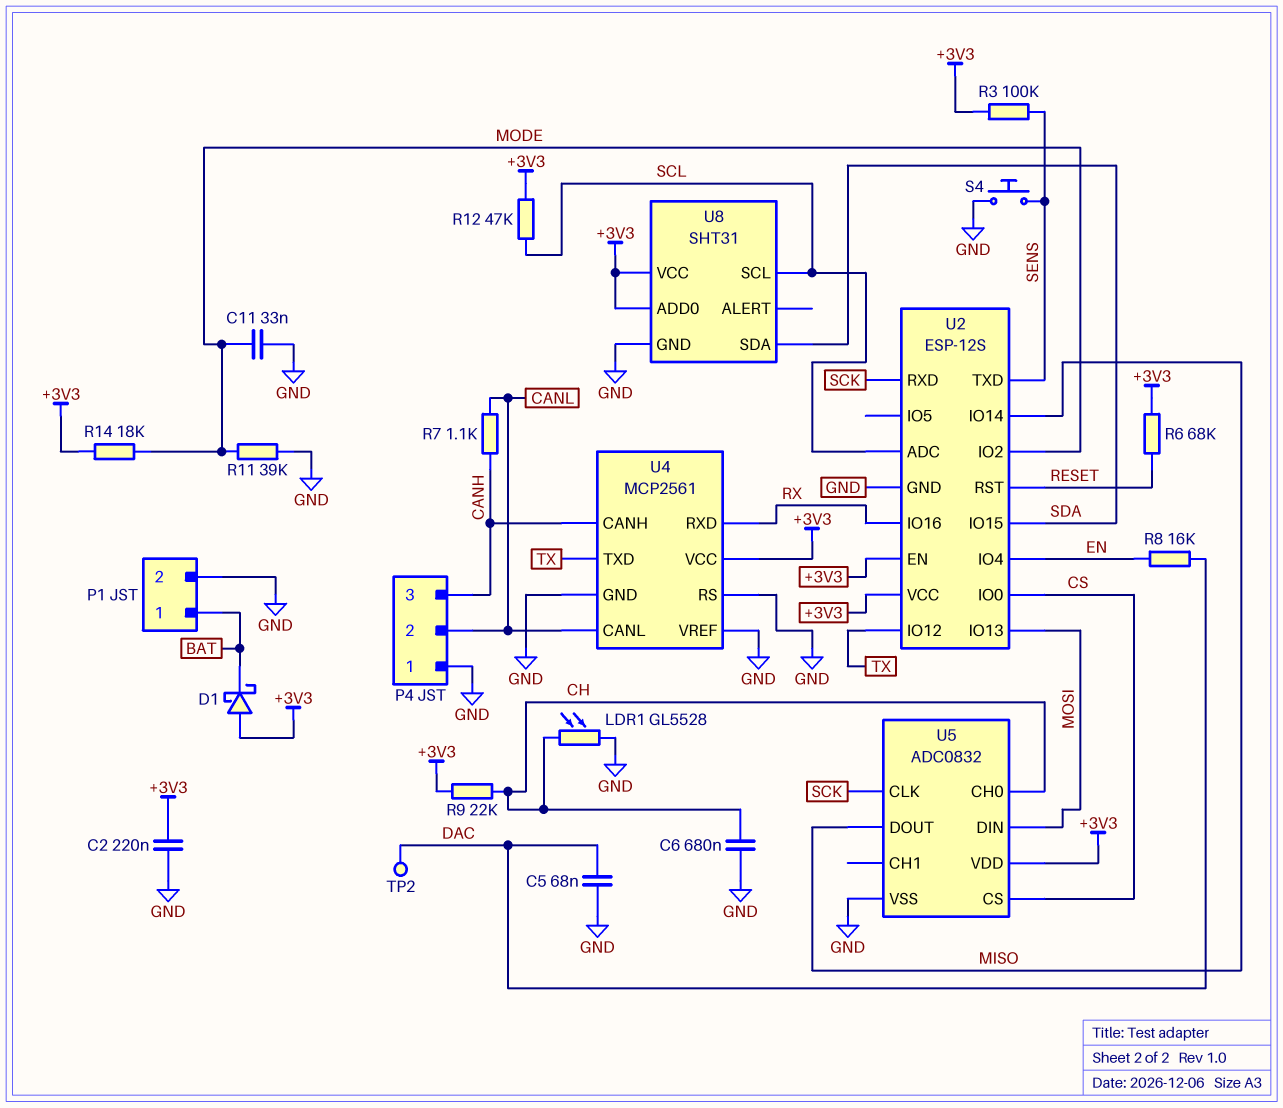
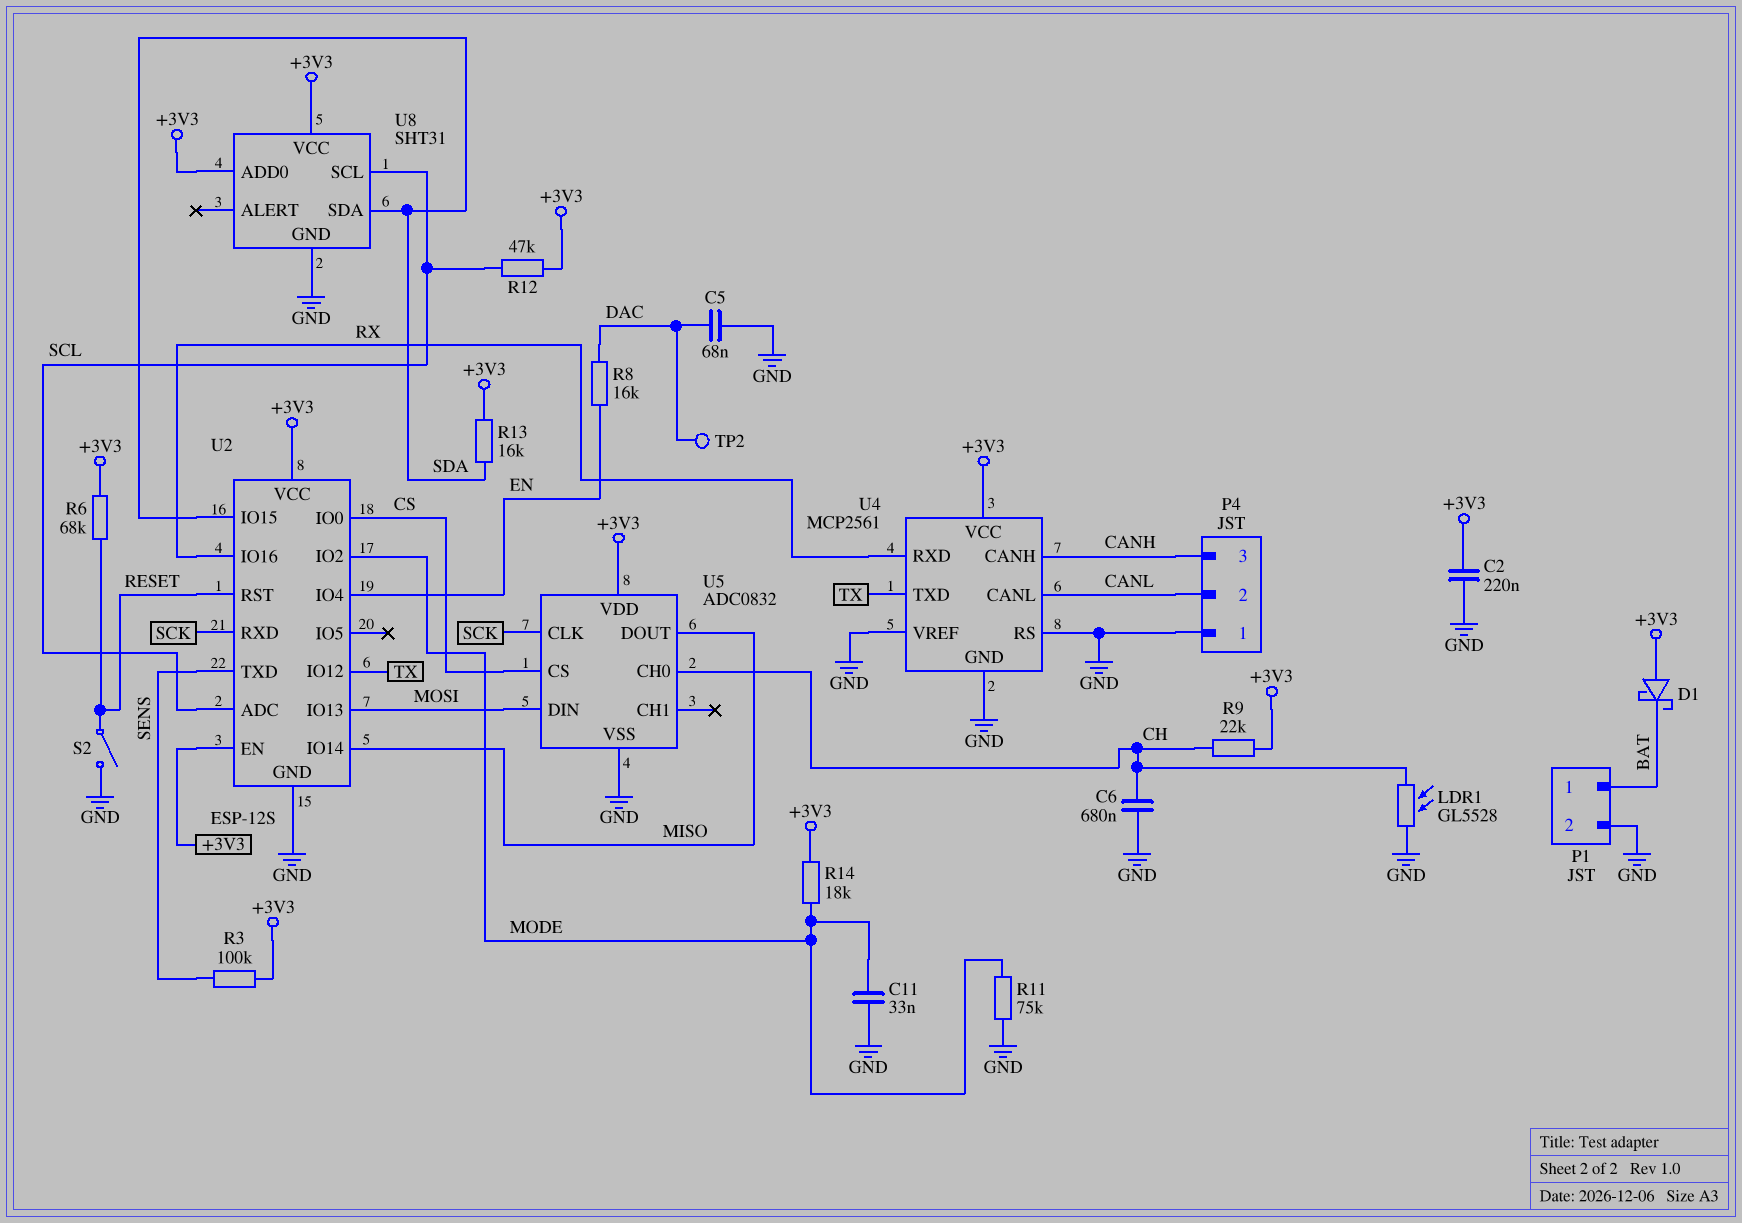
R7: 1.1k (CANH, CANL) -> none
R11: 39k (GND, MODE) -> 75k (GND, MODE)
R13: none -> 16k (+3V3, SDA)
S2: none -> switch (GND, RESET)
S4: button (GND, SENS) -> none

